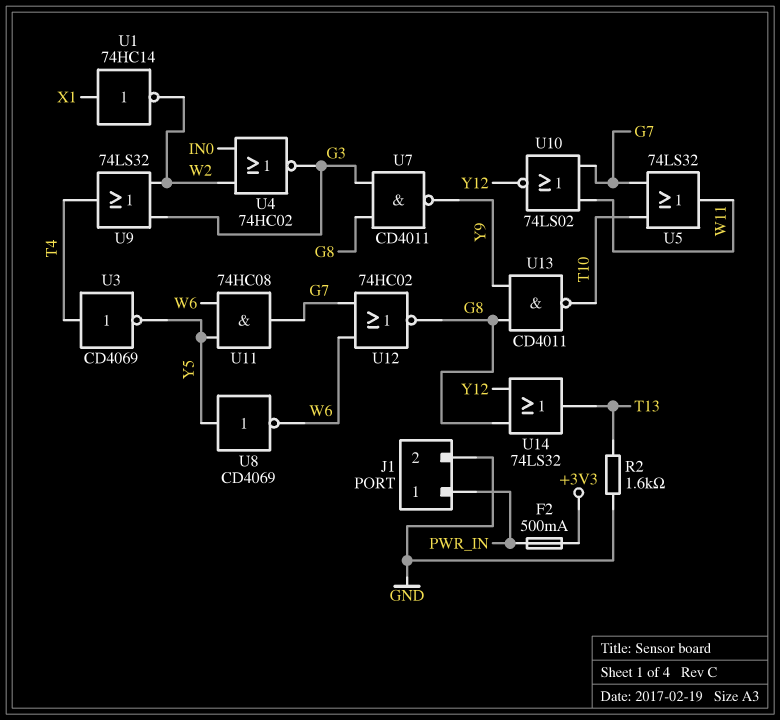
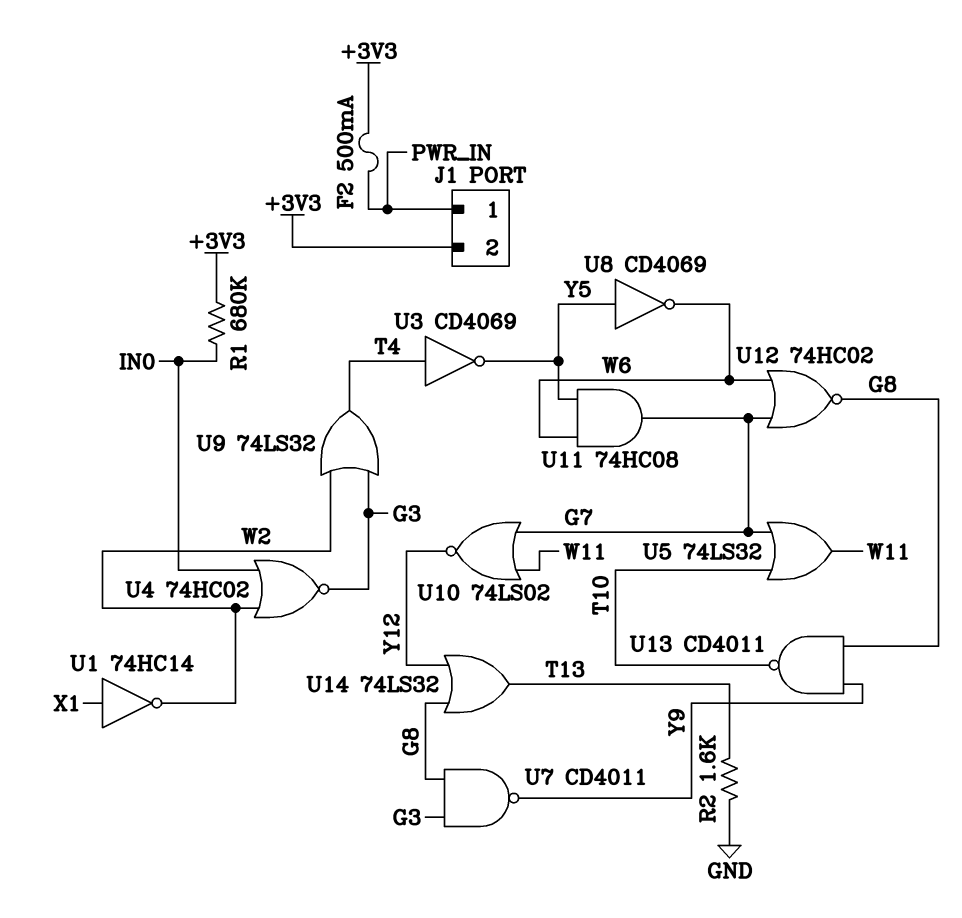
J1 pin 2: GND -> +3V3
R1: none -> 680k (+3V3, IN0)

